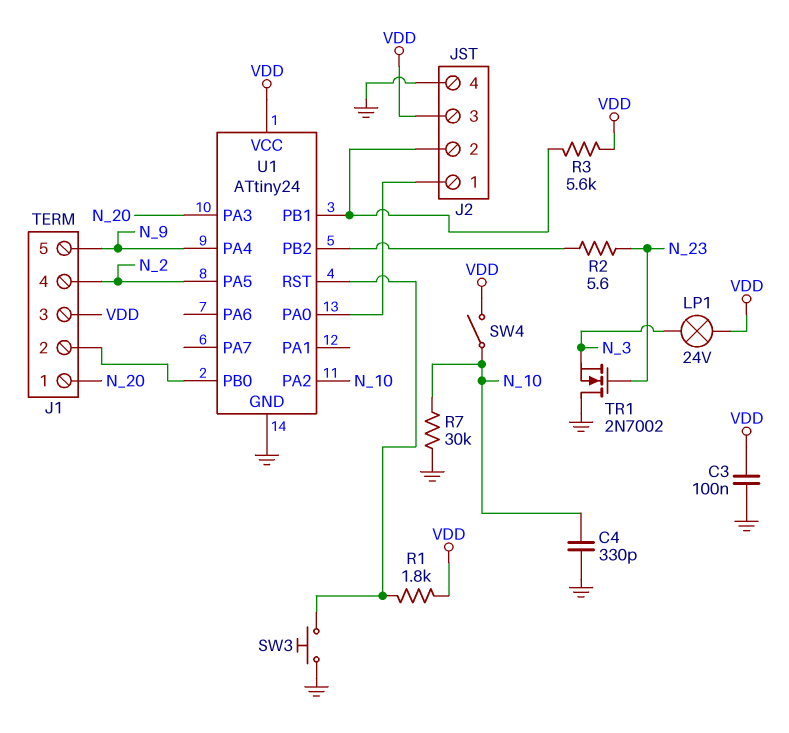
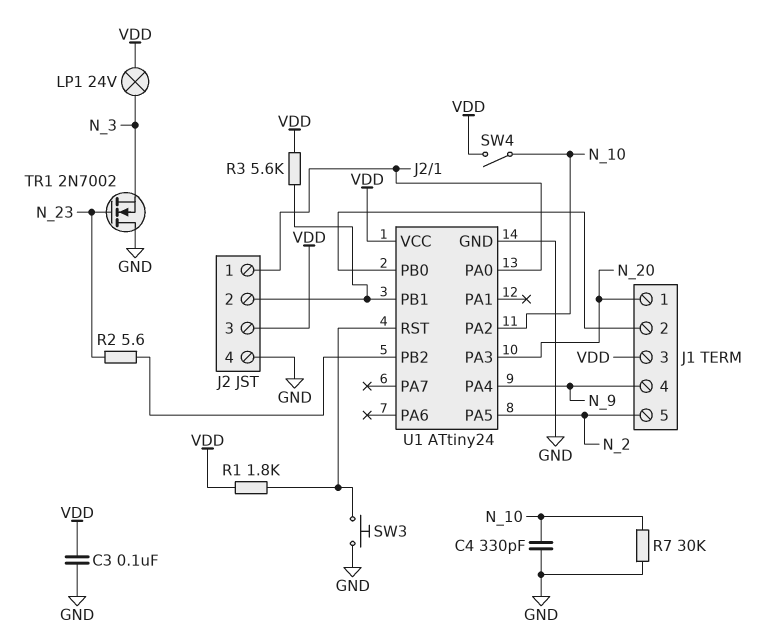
J1 pin 4: N_2 -> N_9
J1 pin 5: N_9 -> N_2

